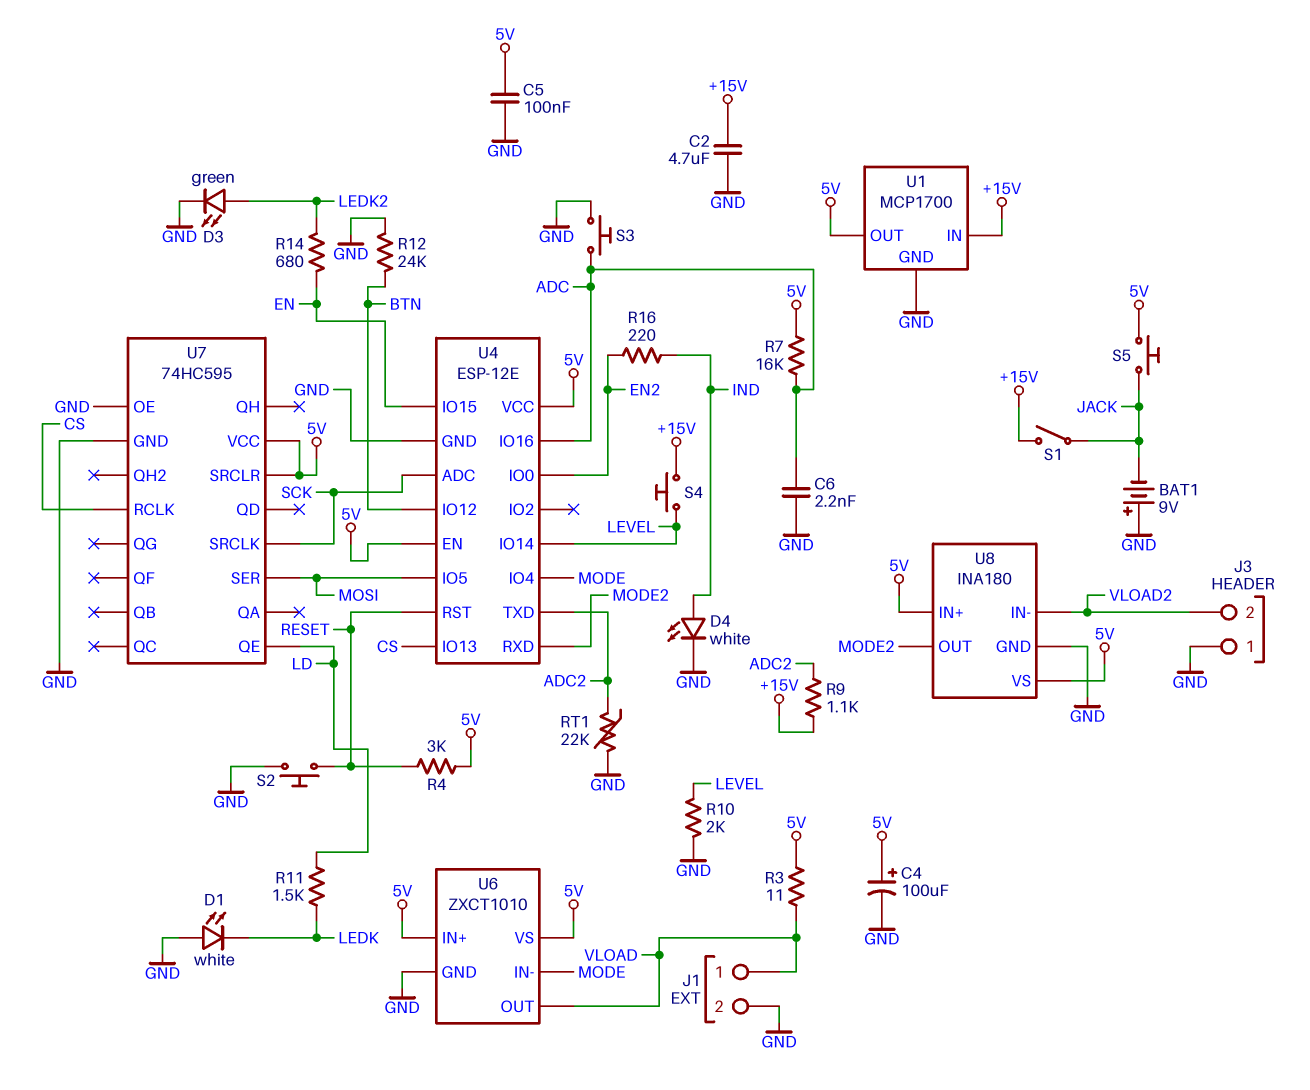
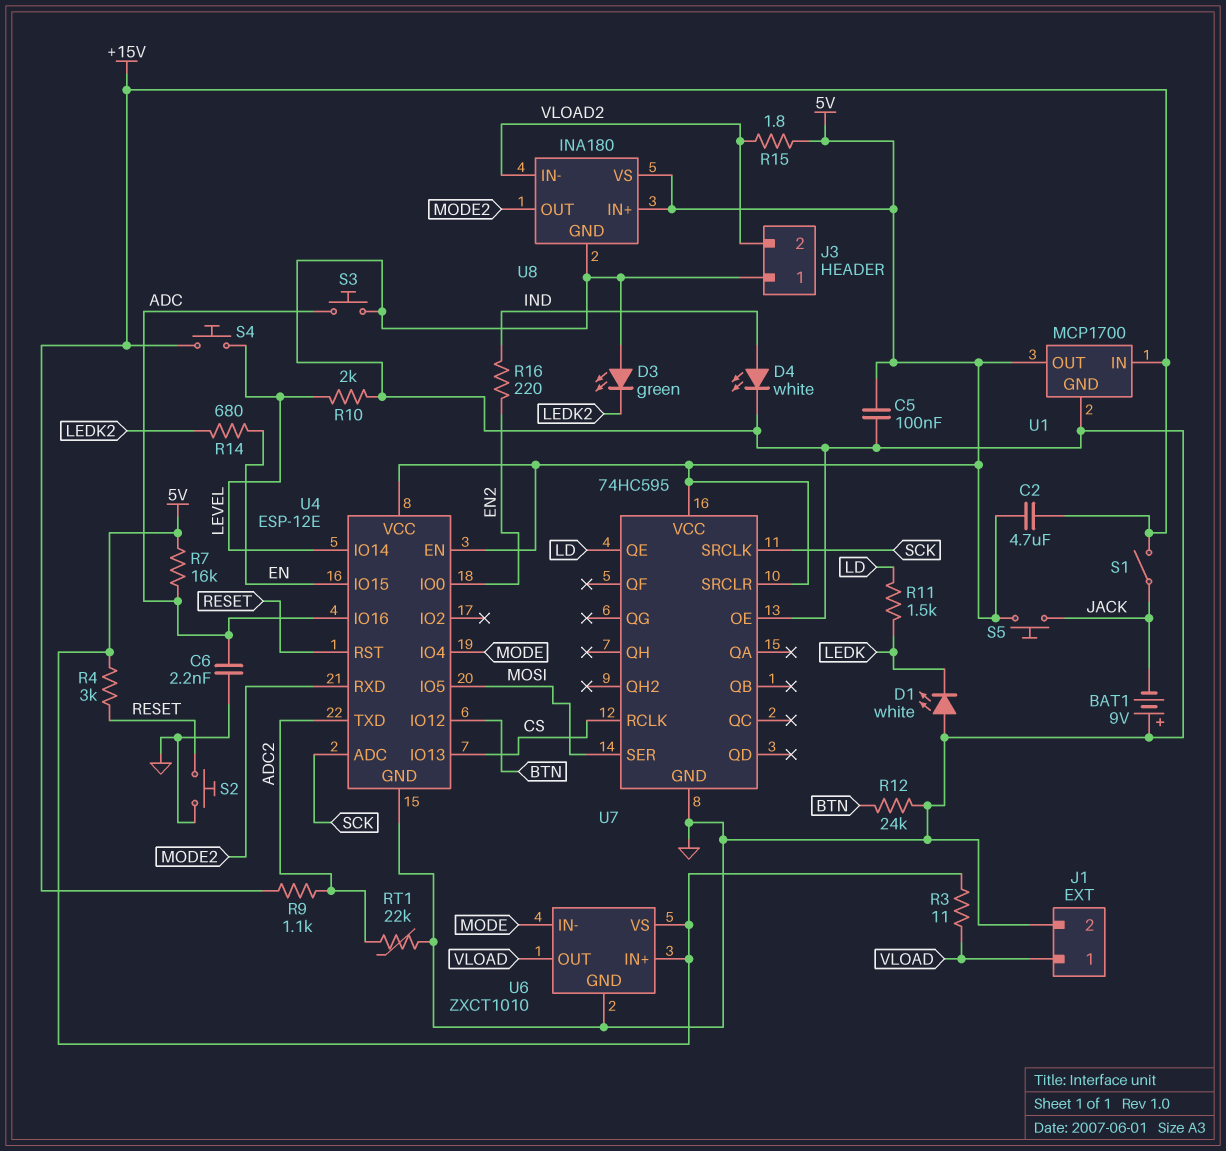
C2: 4.7uF (+15V, GND) -> 4.7uF (+15V, 5V)
C4: 100uF (plus 5V, minus GND) -> none
D3: LED green (A LEDK2, K GND) -> LED green (A GND, K LEDK2)
R15: none -> 1.8 (5V, VLOAD2)

